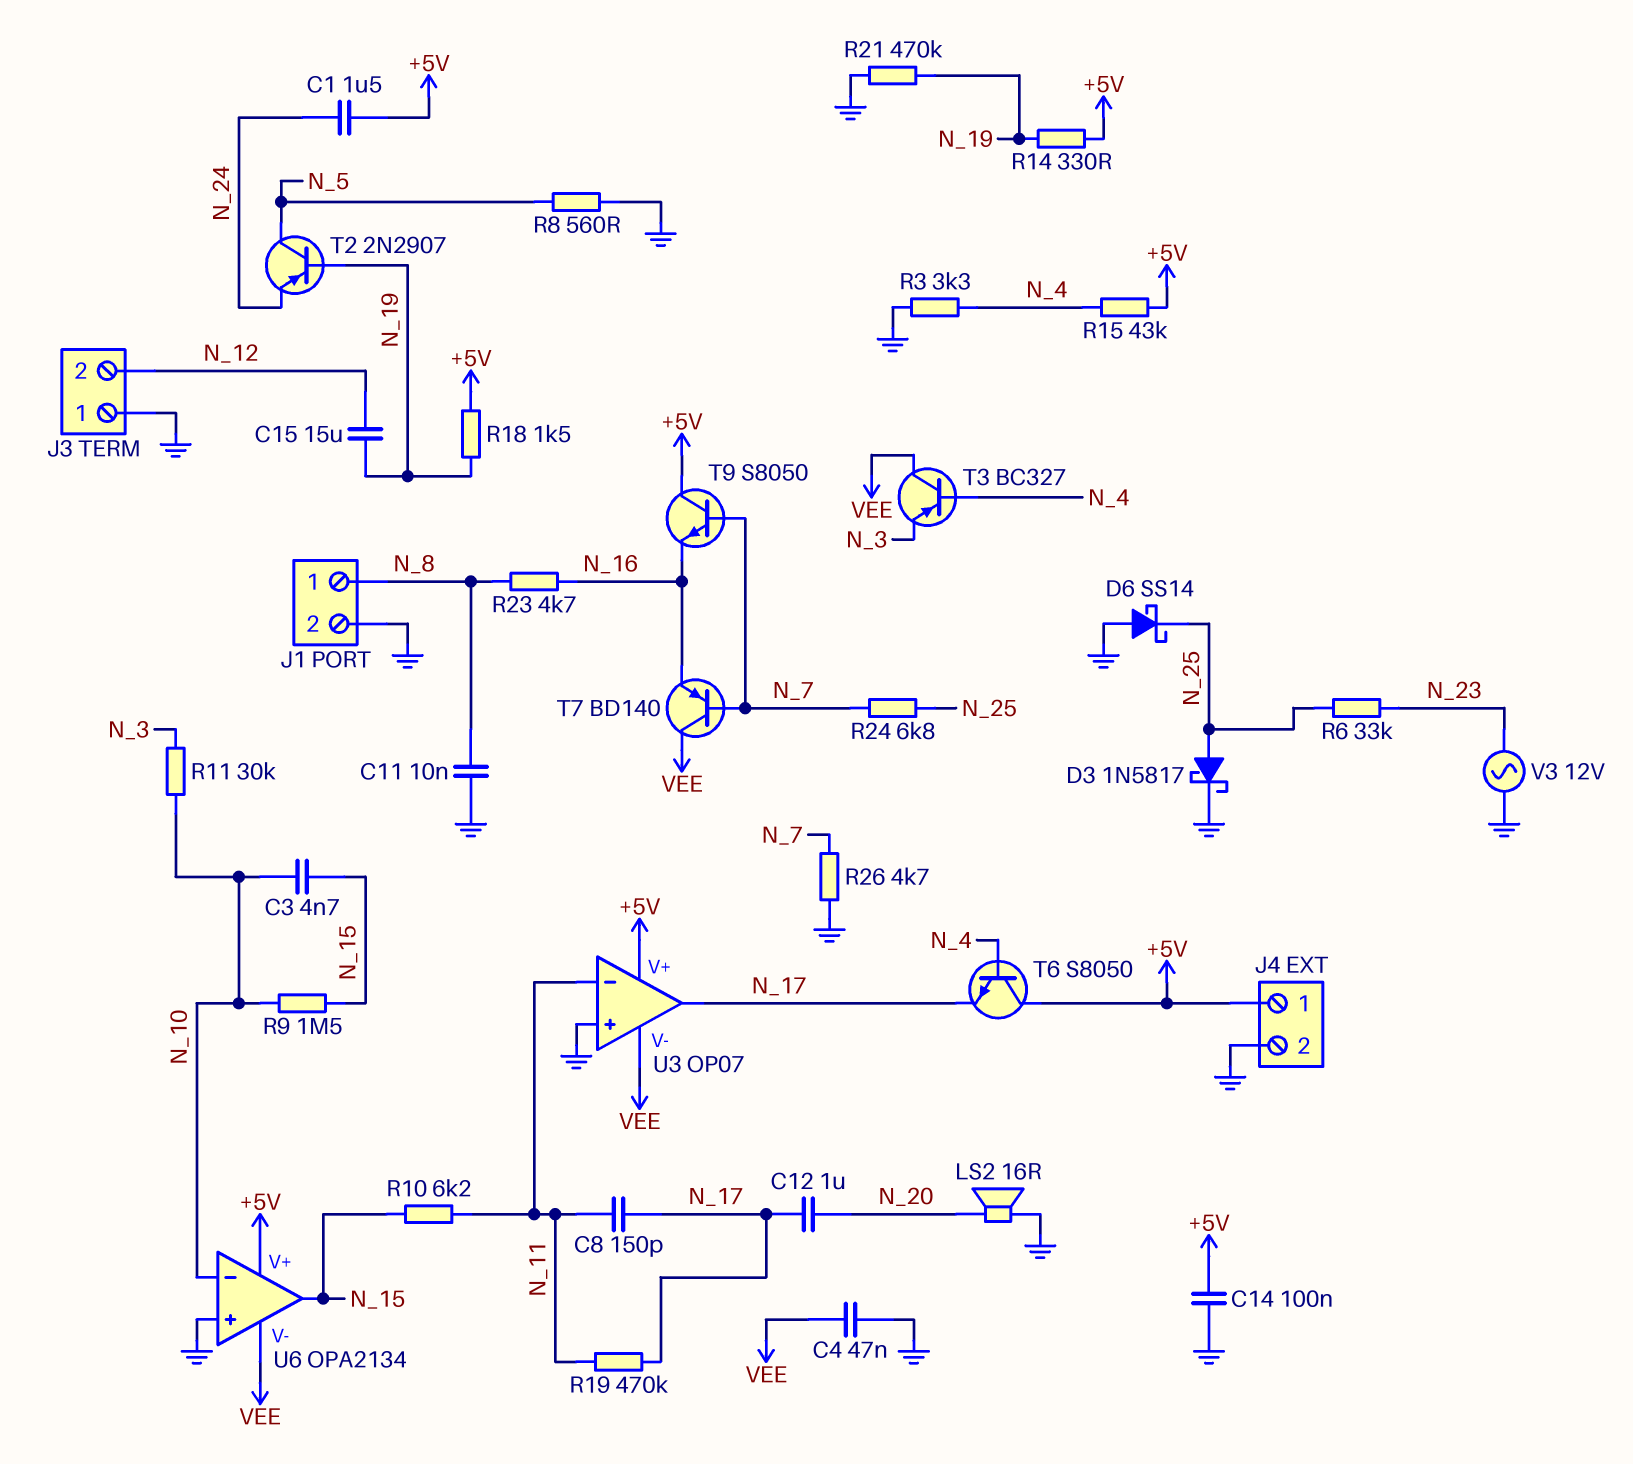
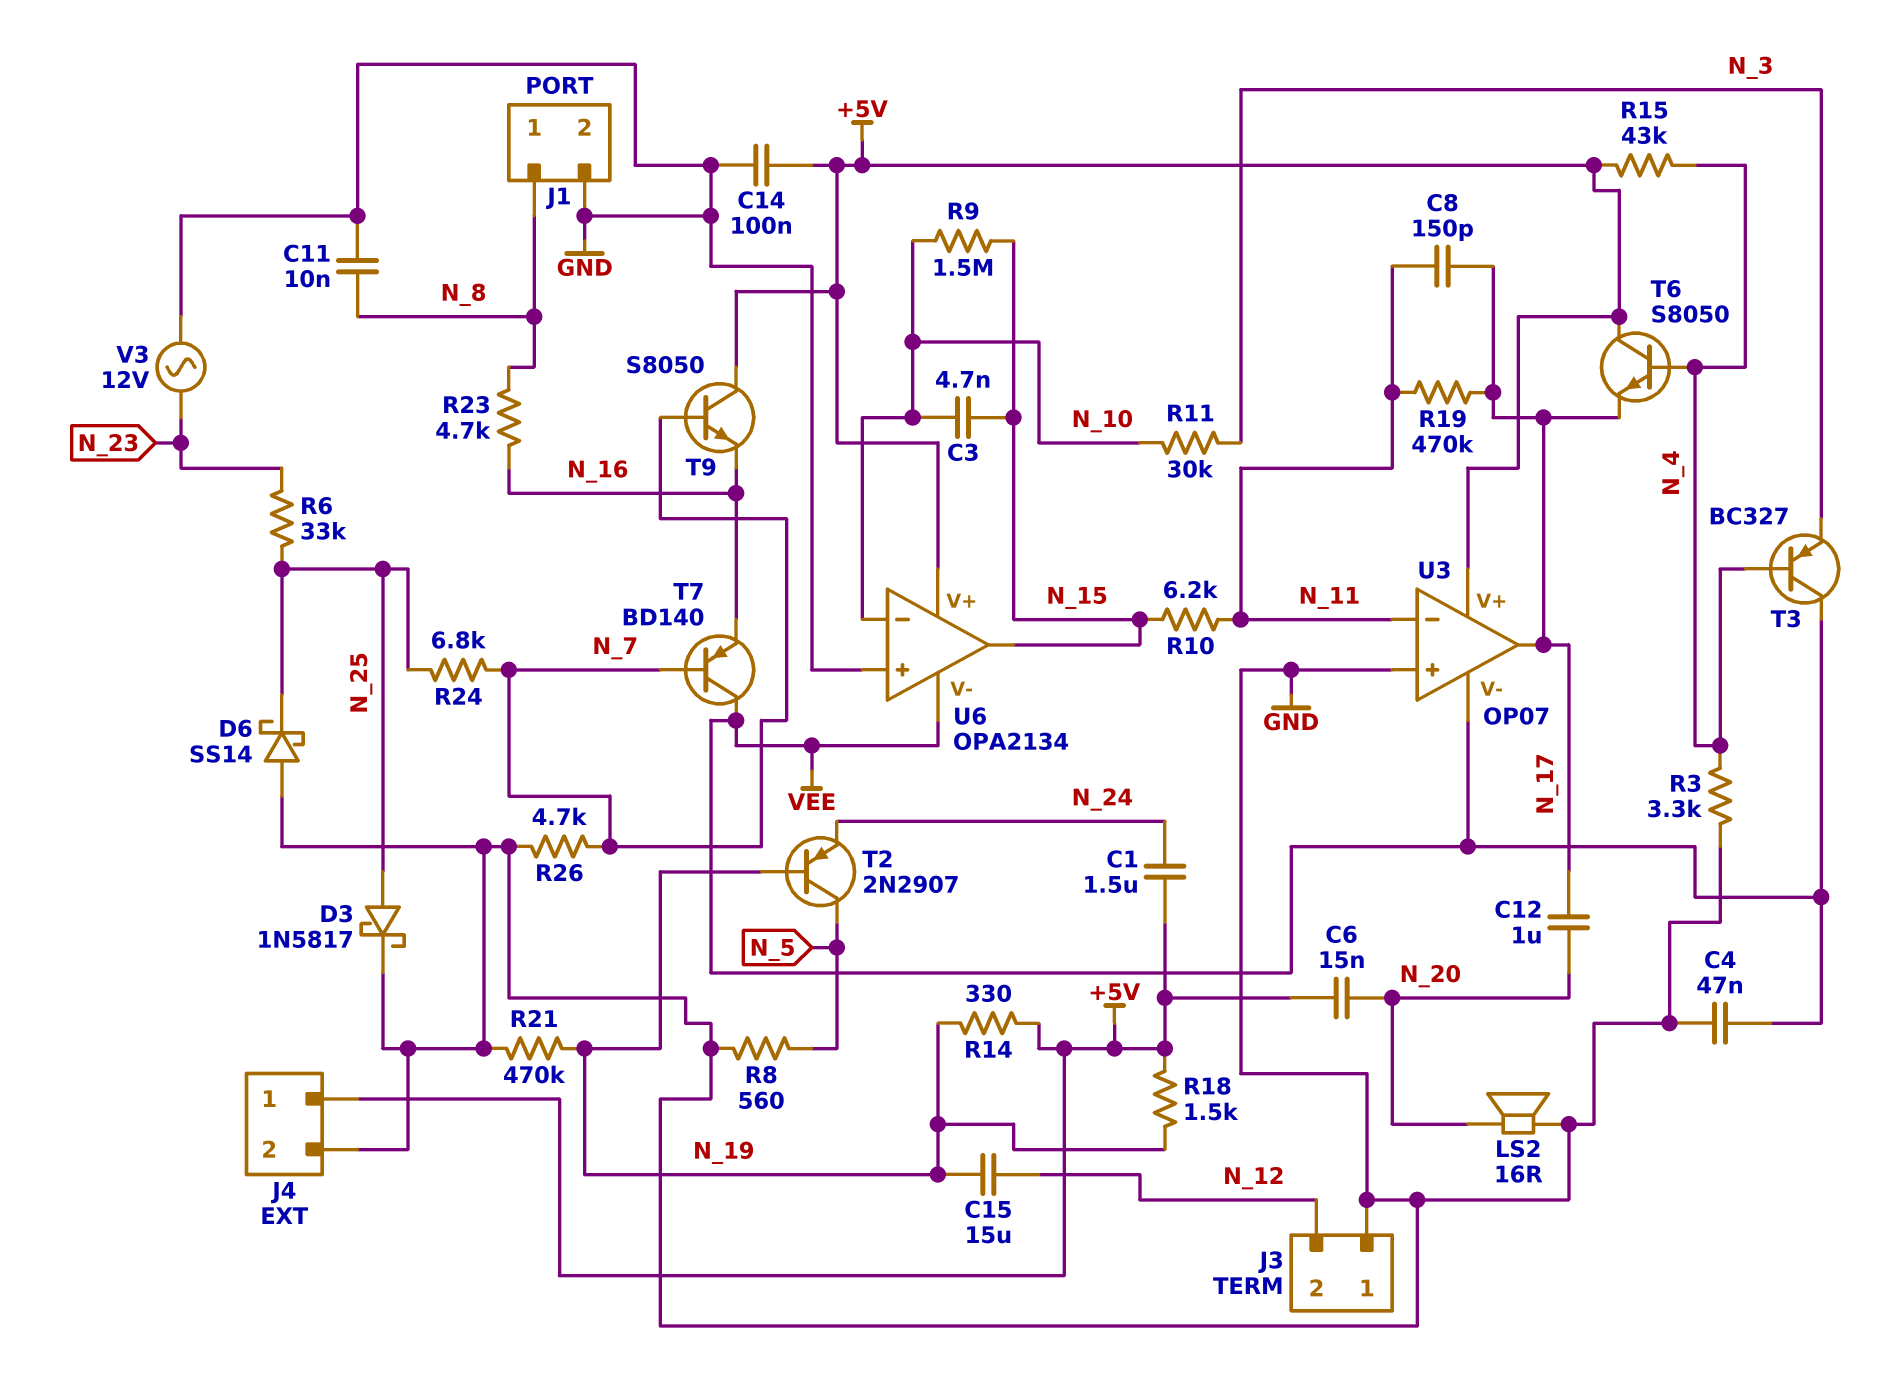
C6: none -> 15nF (+5V, N_20)

